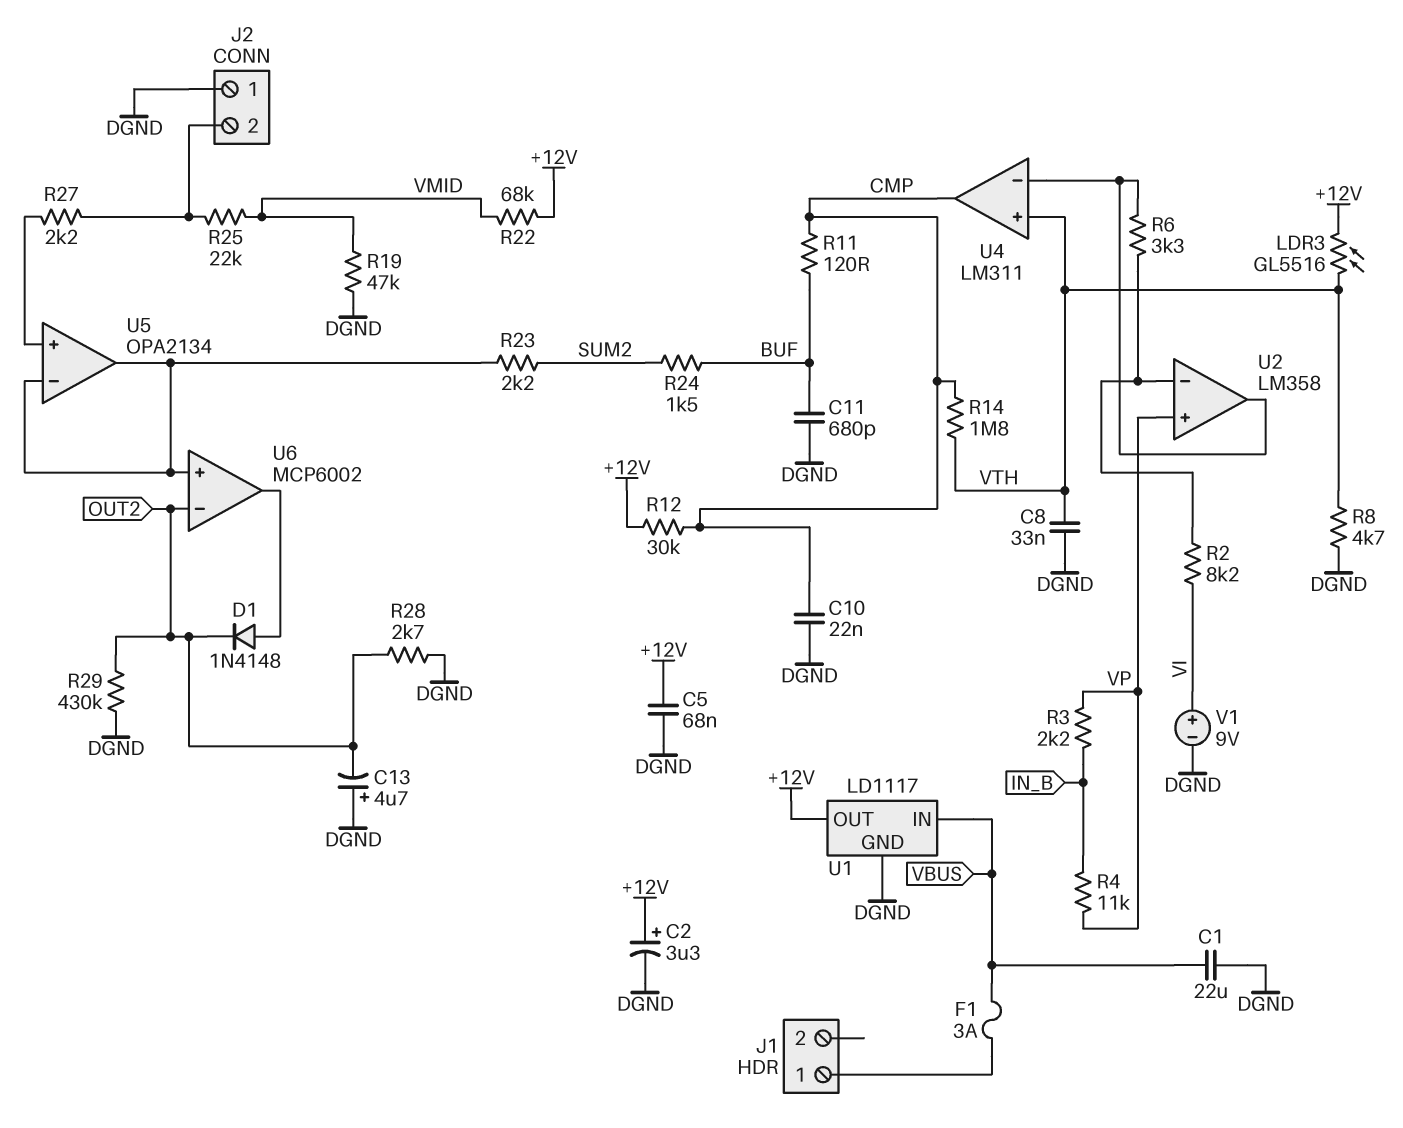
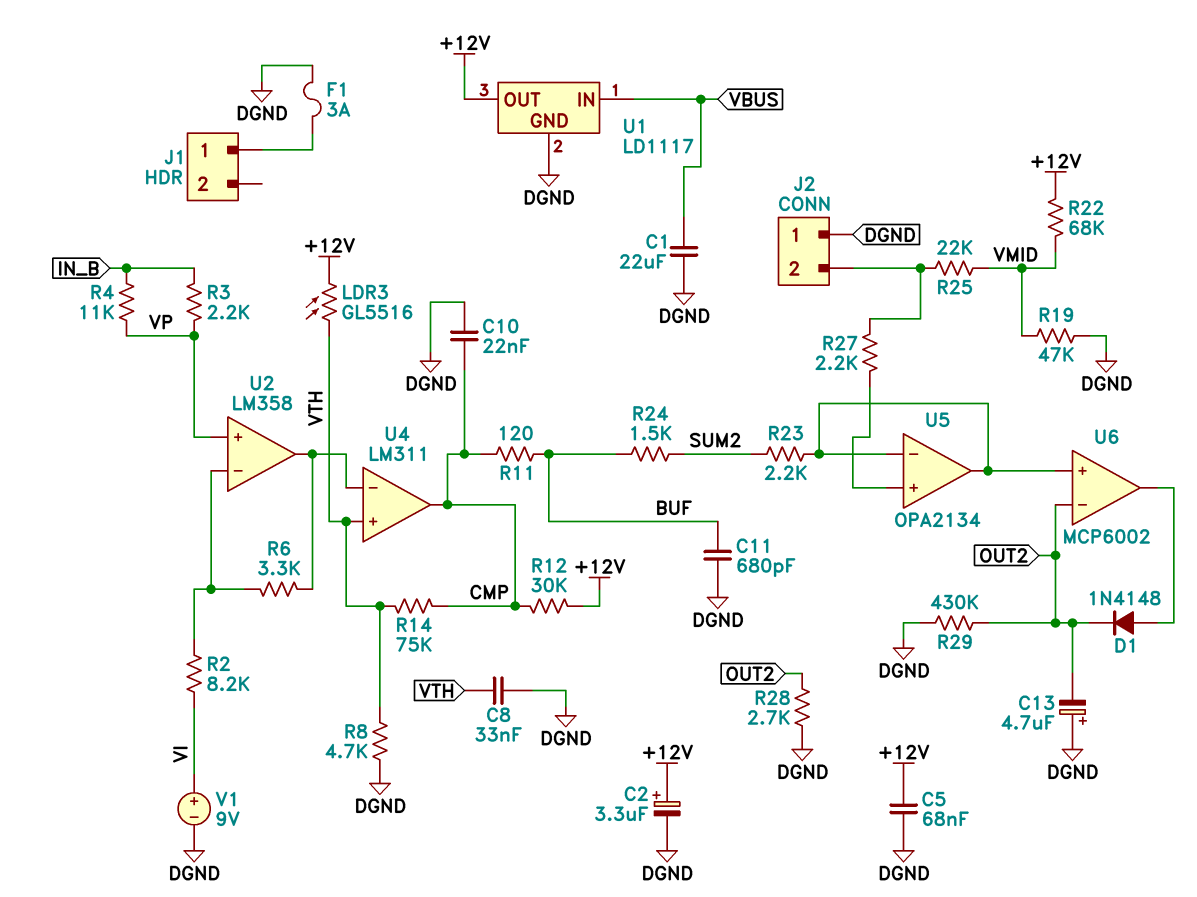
F1: 3A (J1/1, VBUS) -> 3A (DGND, J1/1)
R14: 1.8M (CMP, VTH) -> 75k (CMP, VTH)

